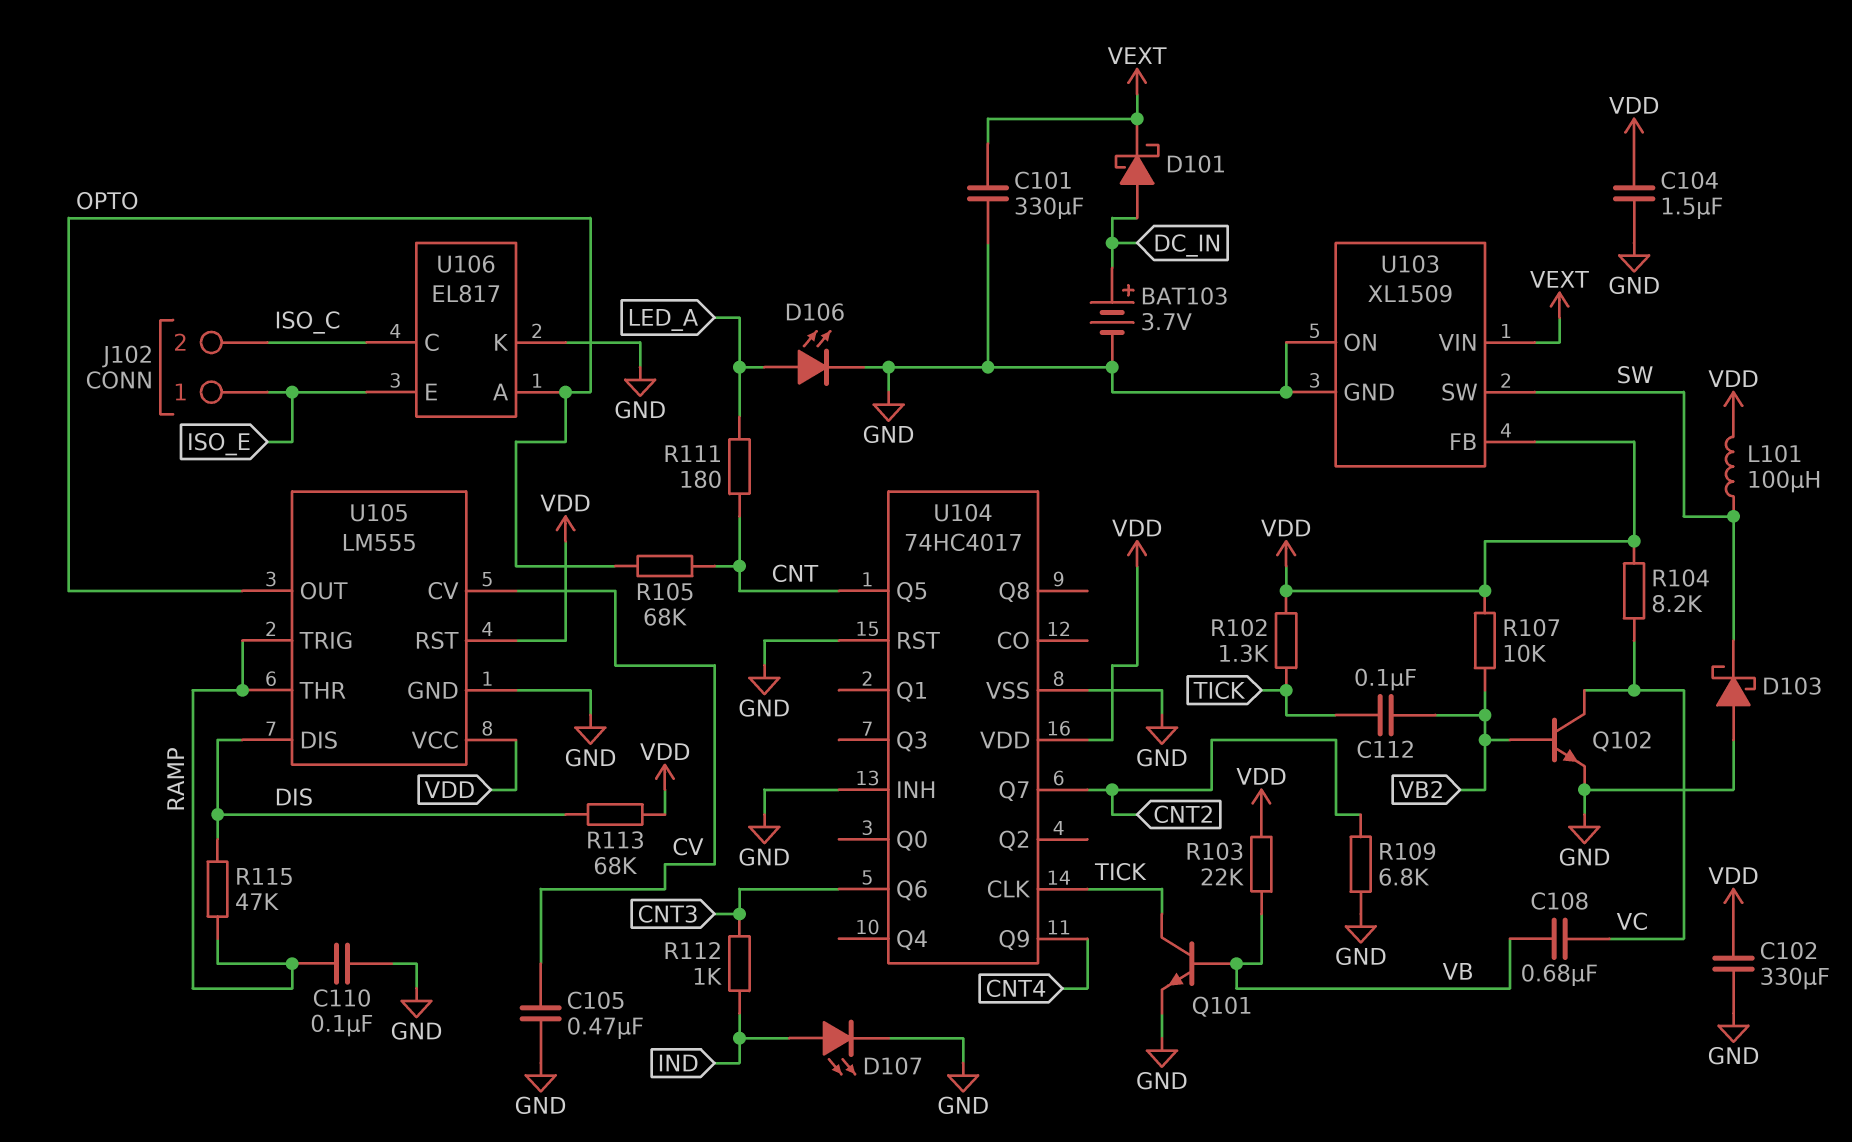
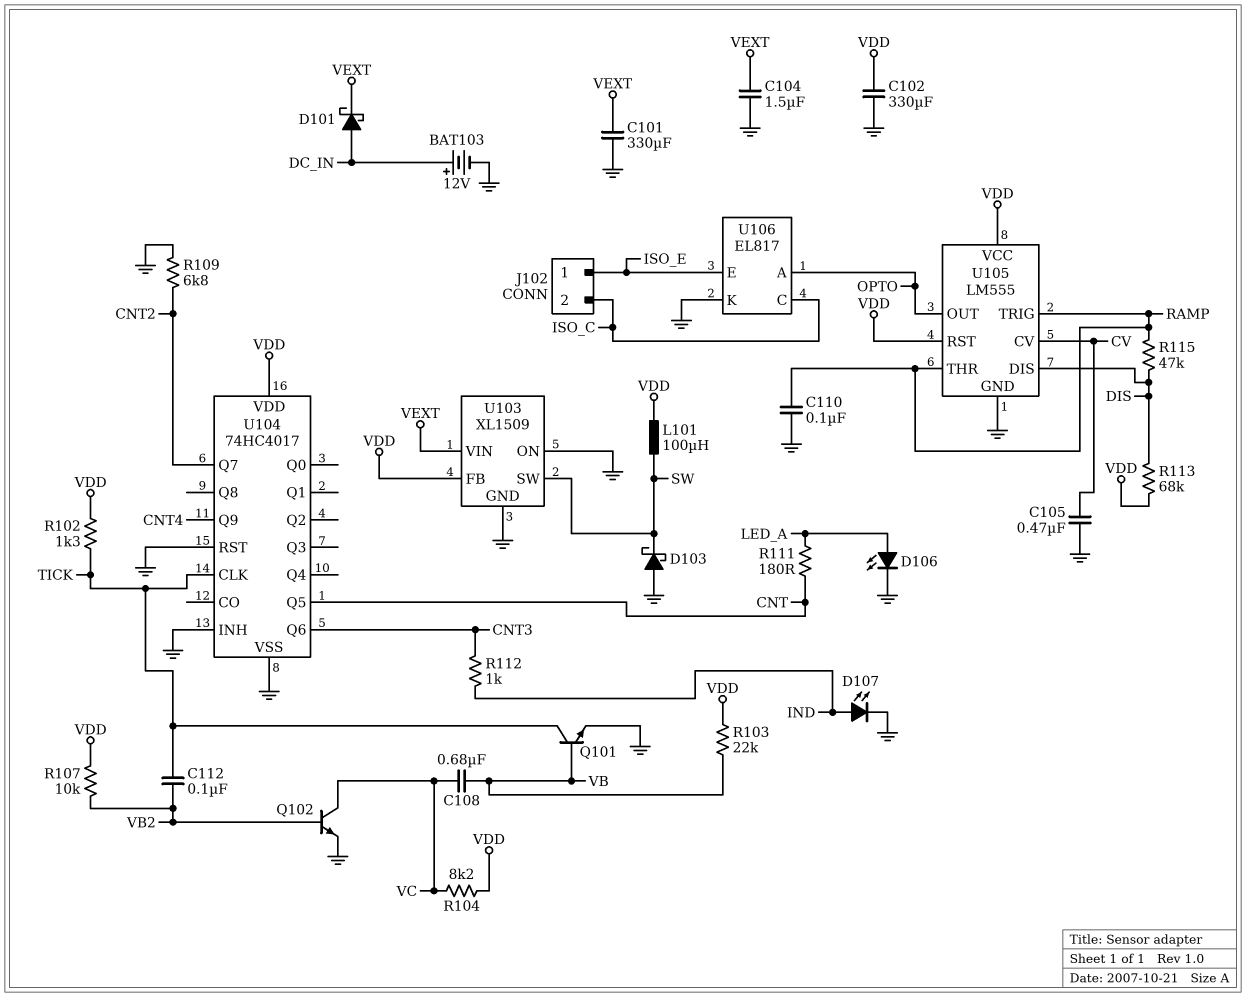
BAT103: 3.7V (plus DC_IN, minus GND) -> 12V (plus DC_IN, minus GND)
C104: 1.5uF (GND, VDD) -> 1.5uF (GND, VEXT)
R105: 68k (CNT, OPTO) -> none

